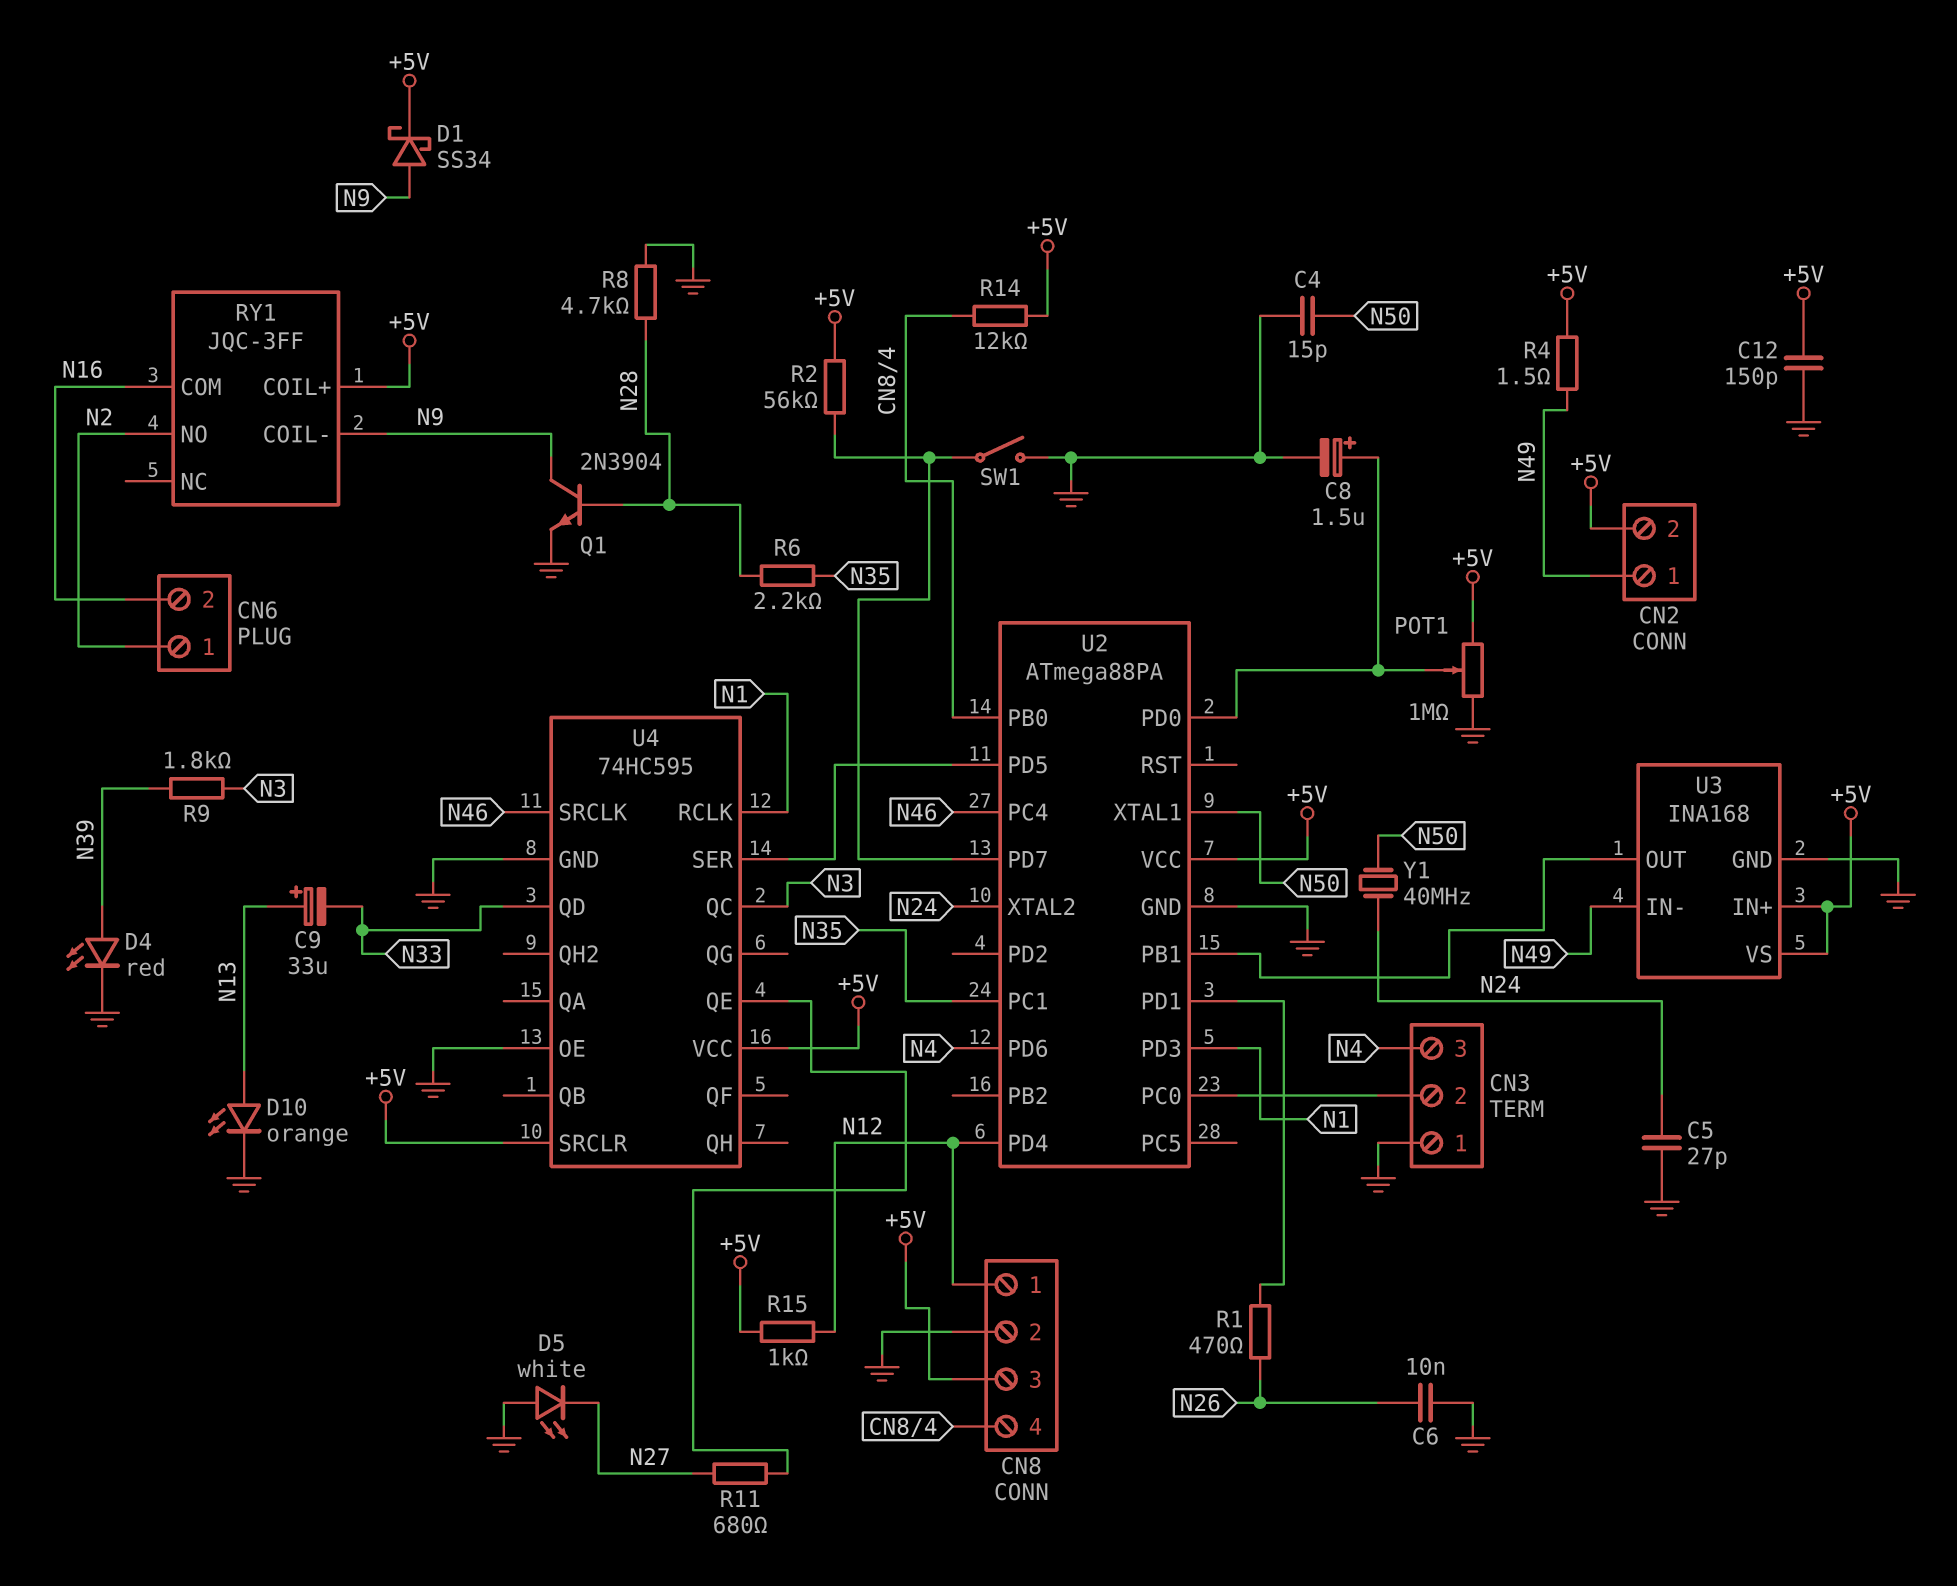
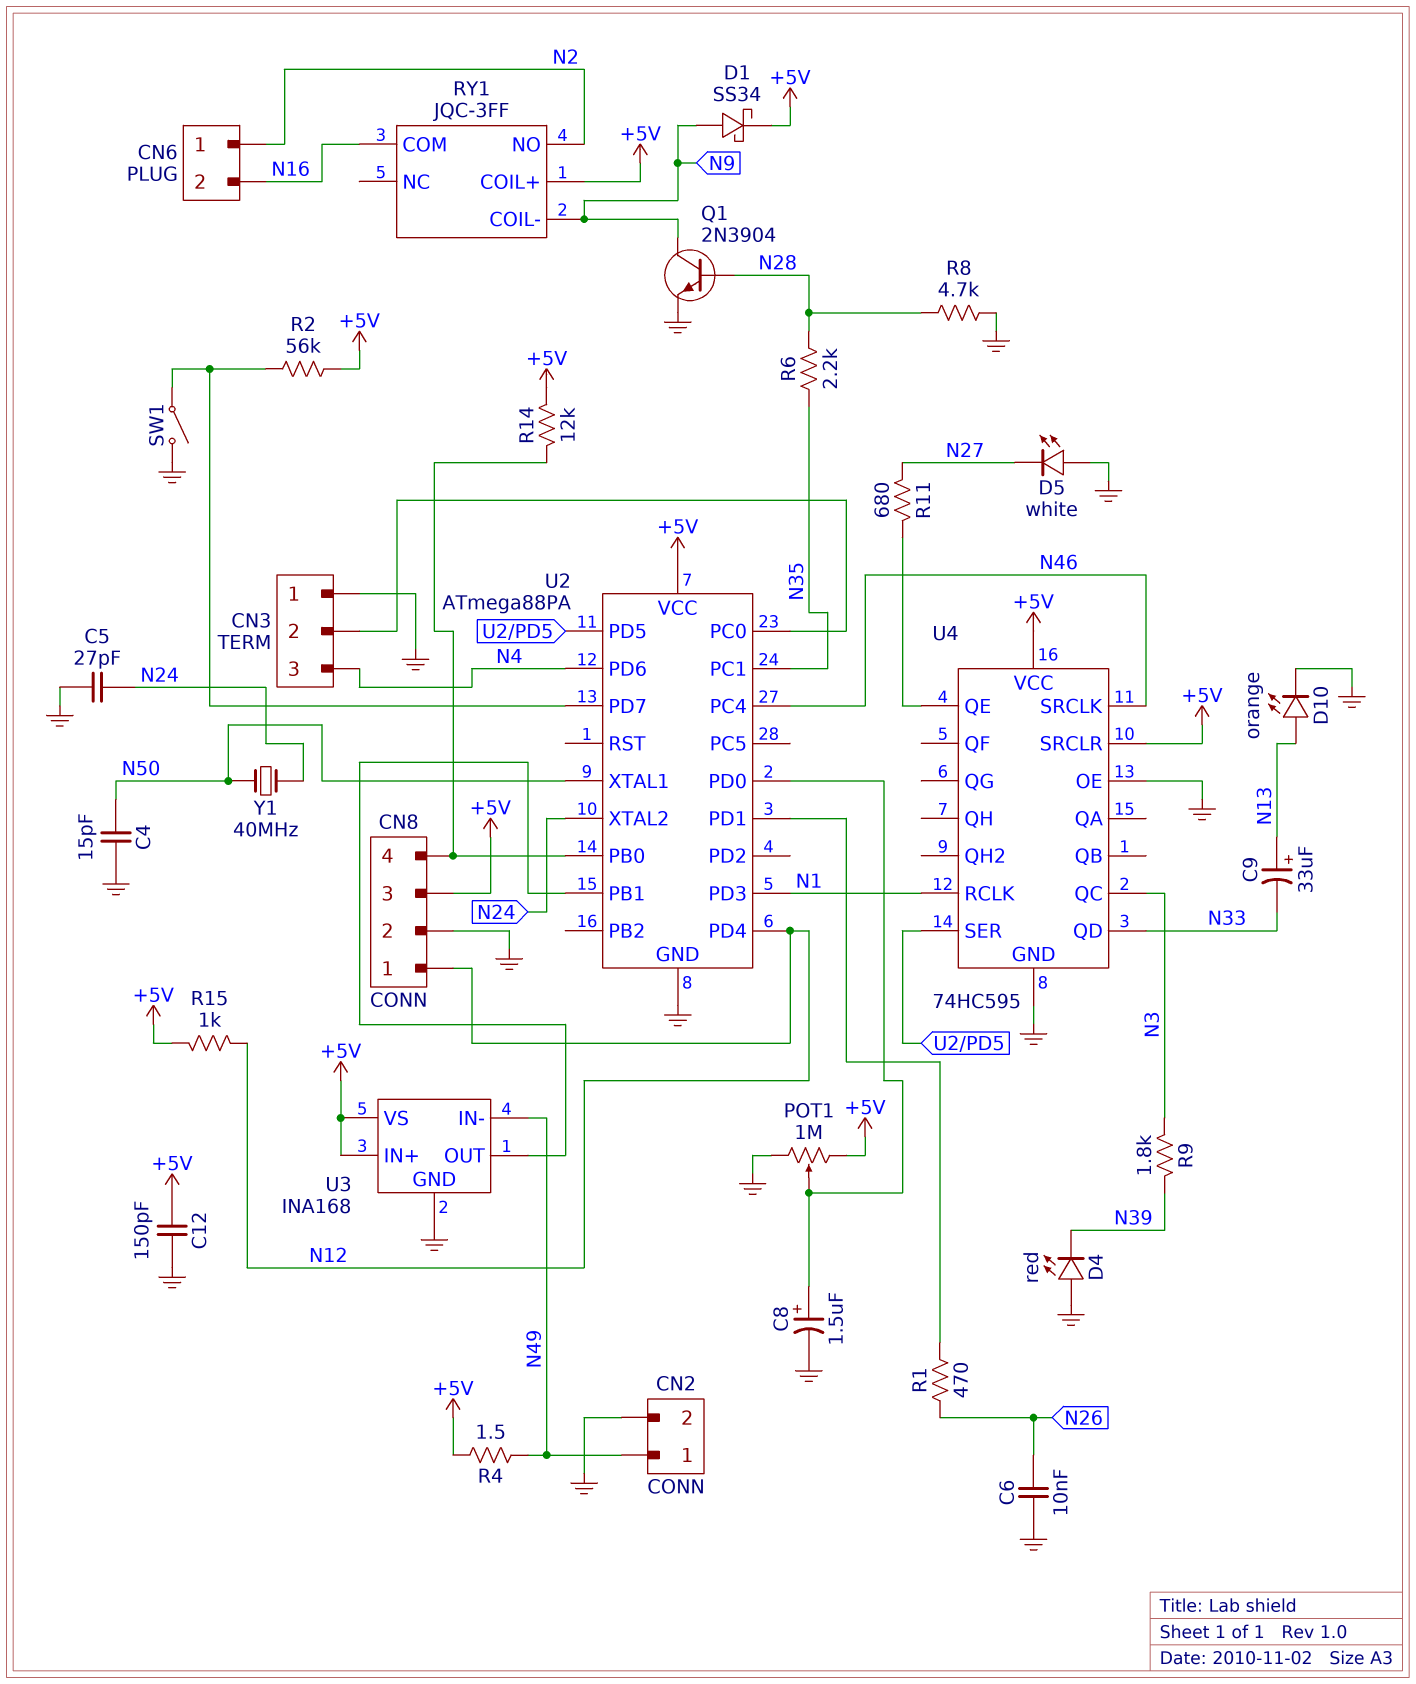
CN2 pin 2: +5V -> GND
D4: LED red (A N39, K GND) -> LED red (A GND, K N39)

